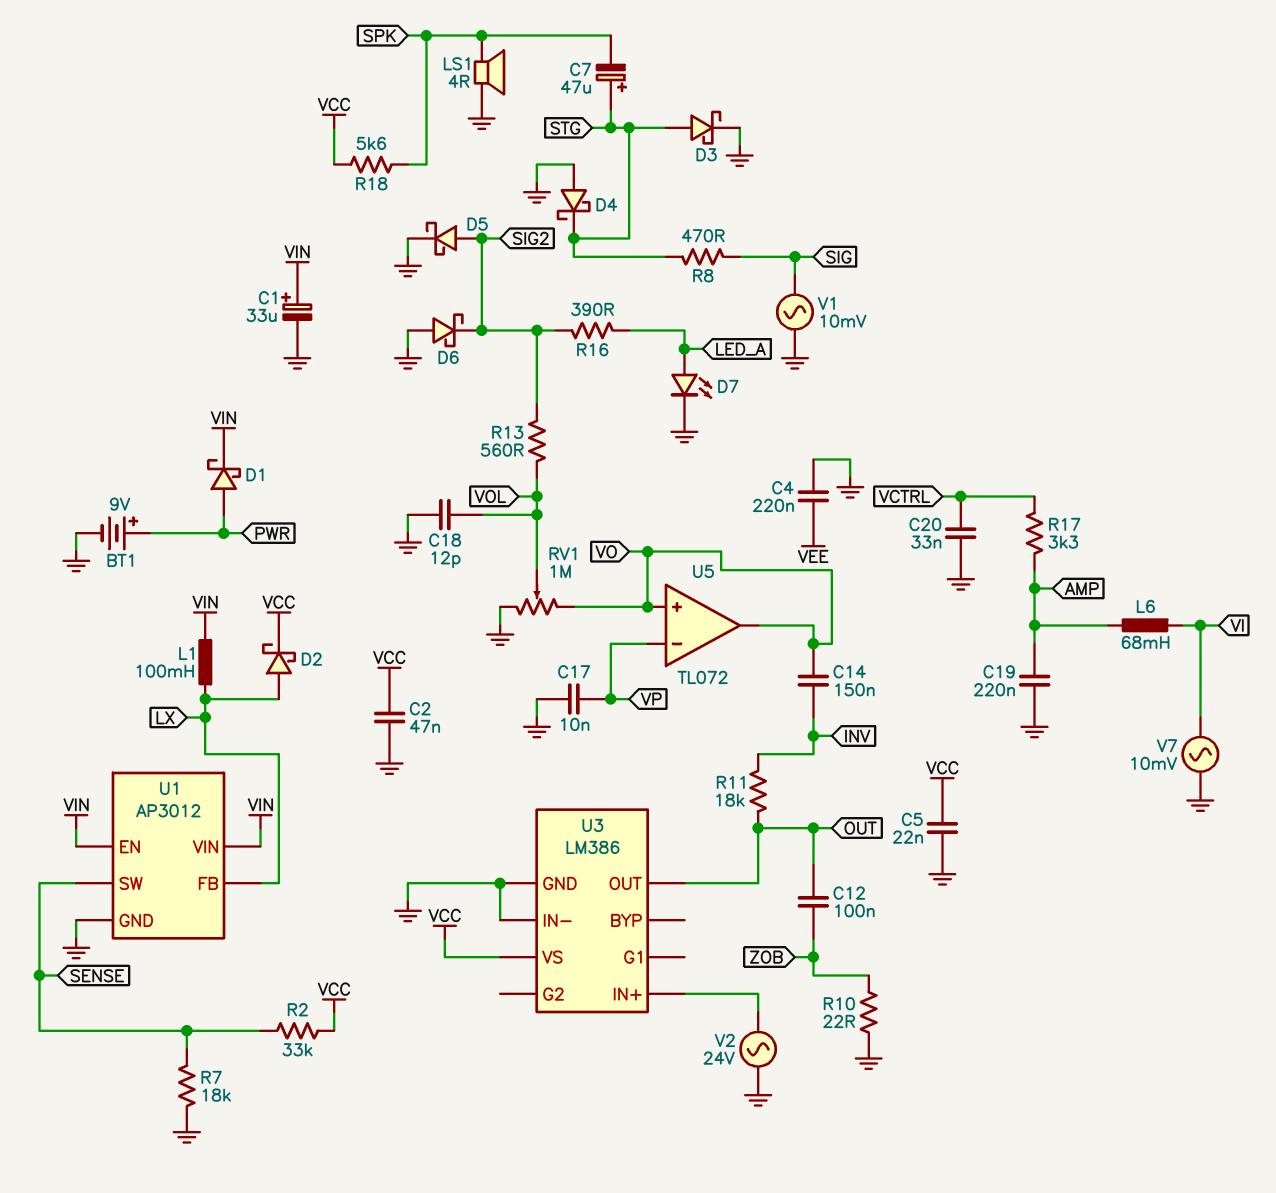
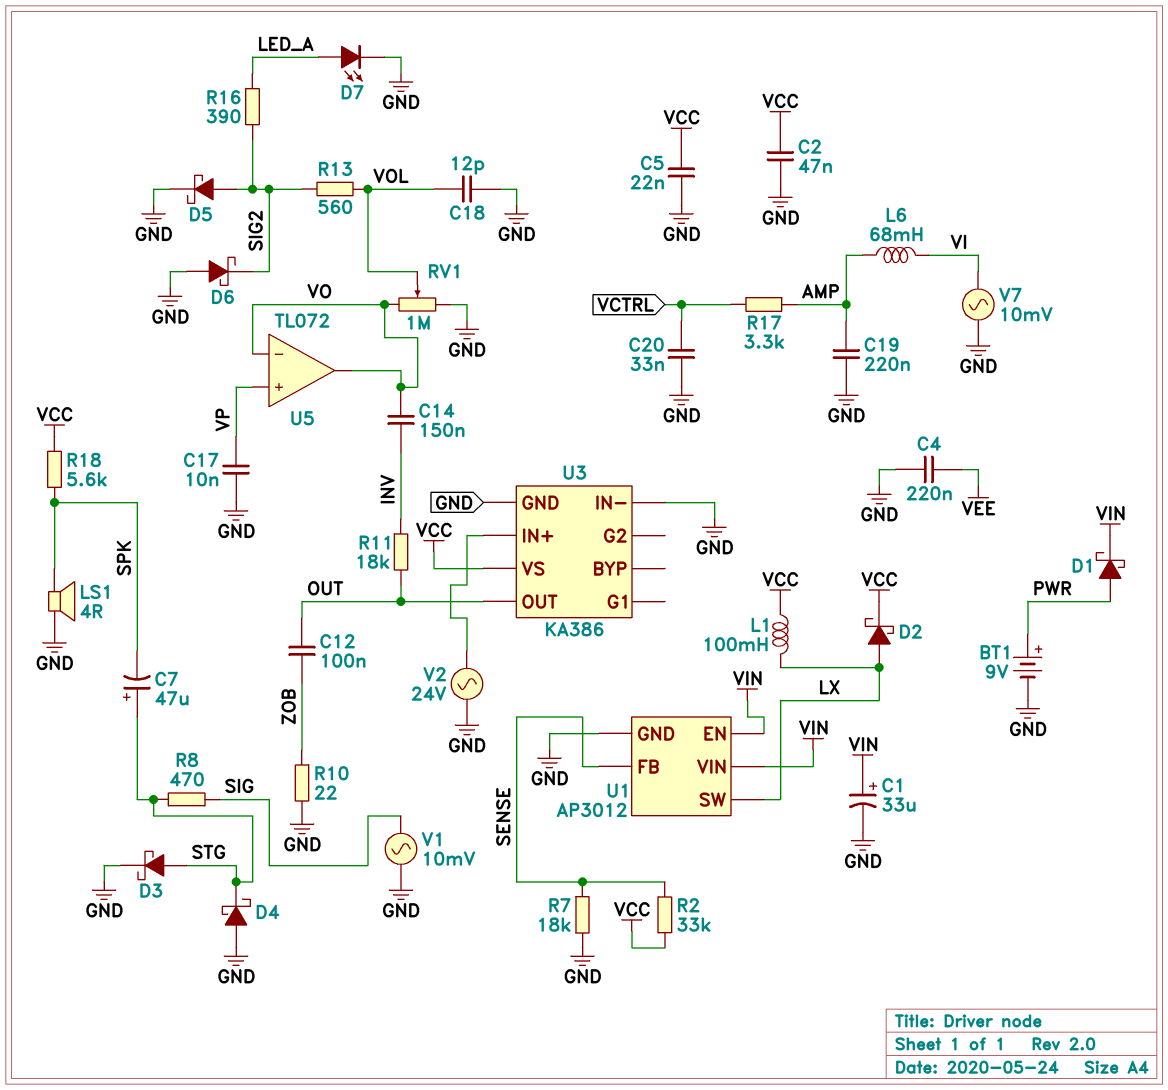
L1: 100mH (LX, VIN) -> 100mH (LX, VCC)
U1 pin FB: LX -> SENSE
U1 pin SW: SENSE -> LX
U3: LM386 -> KA386
U5 pin in+: VO -> VP
U5 pin in-: VP -> VO

